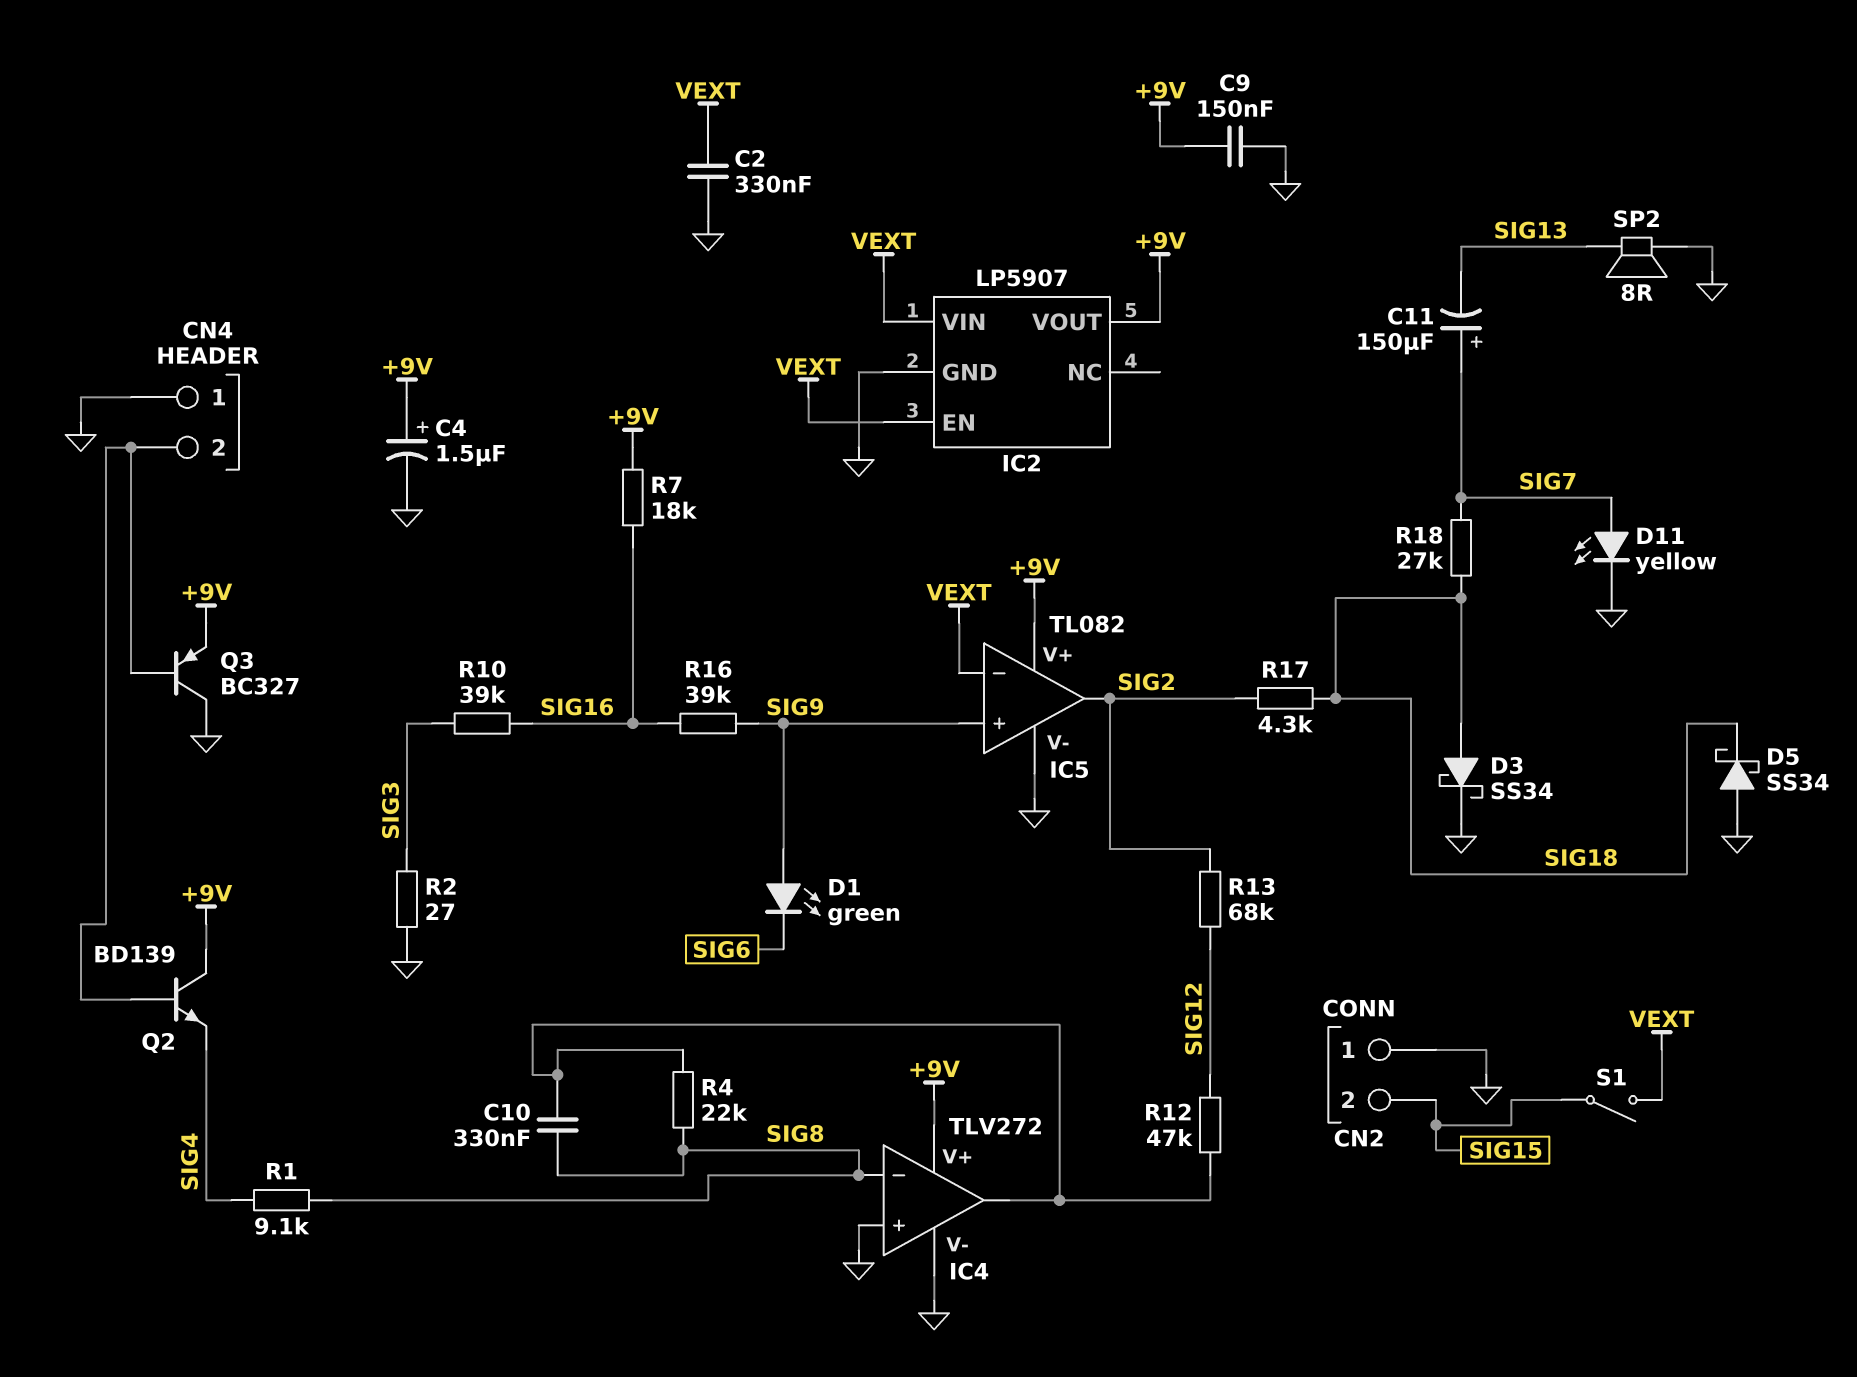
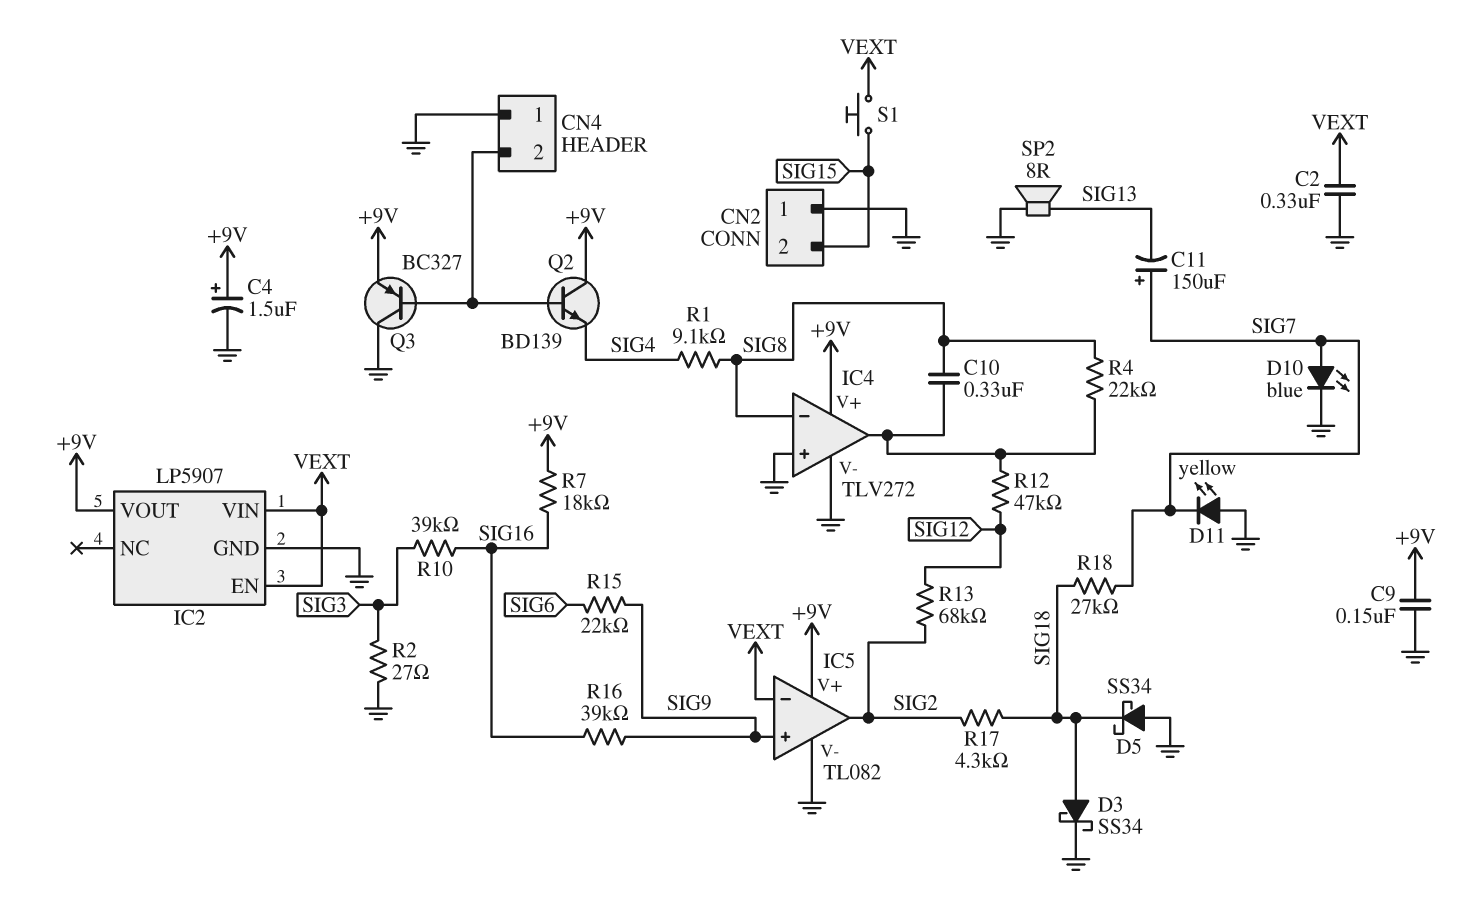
D1: LED green (A SIG9, K SIG6) -> none
D10: none -> LED blue (A SIG7, K GND)
D11: LED yellow (A SIG7, K GND) -> LED yellow (A GND, K SIG7)
R15: none -> 22k (SIG6, SIG9)
S1: switch (SIG15, VEXT) -> button (SIG15, VEXT)

